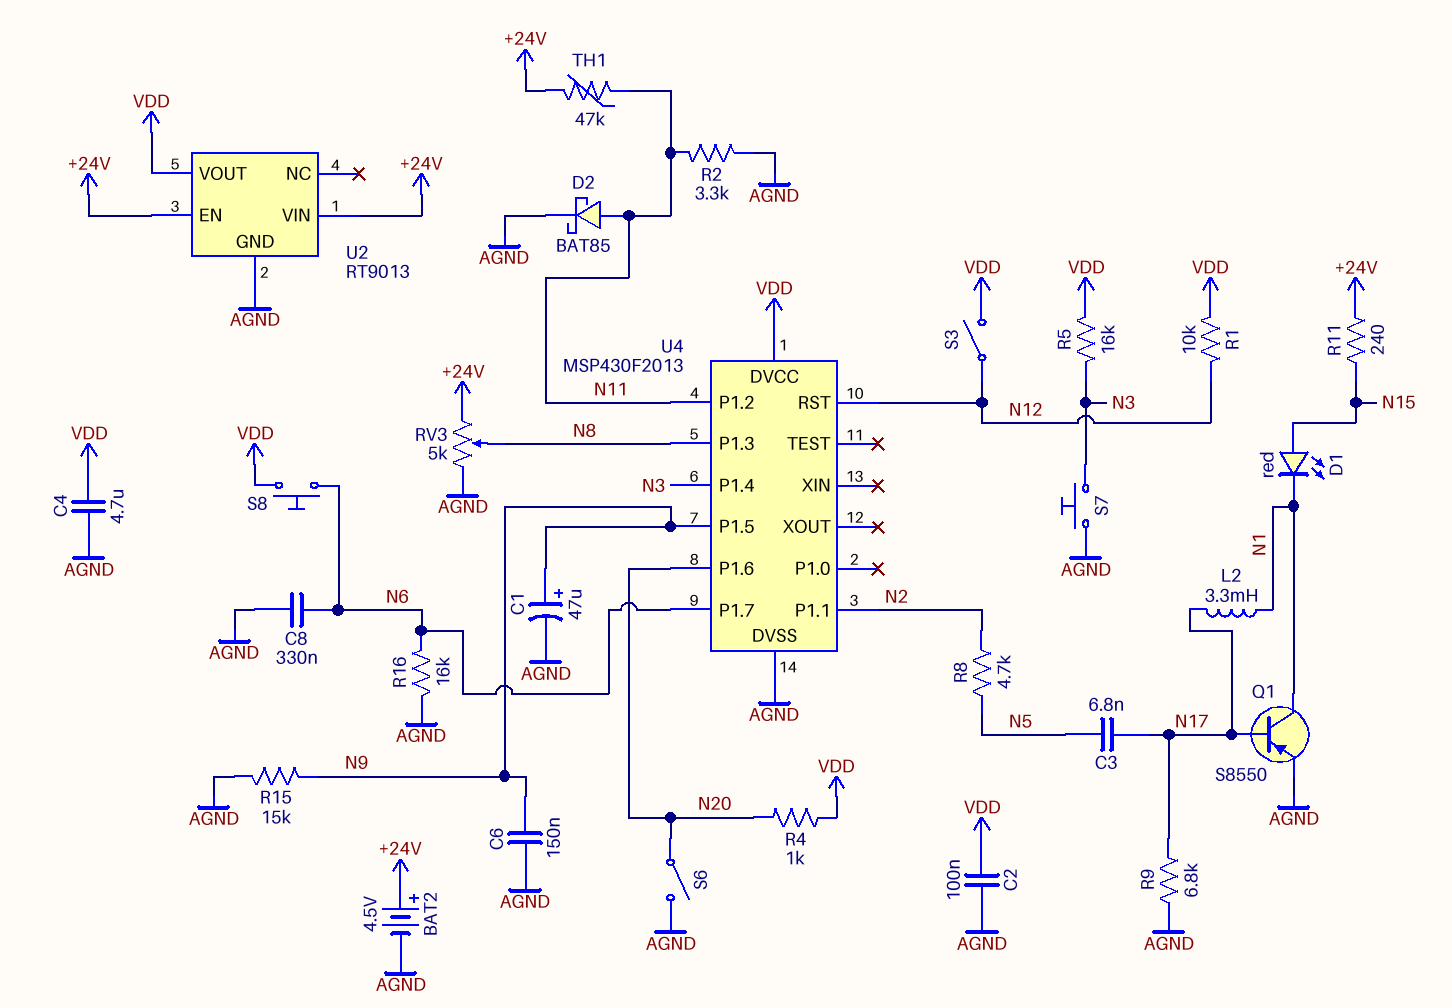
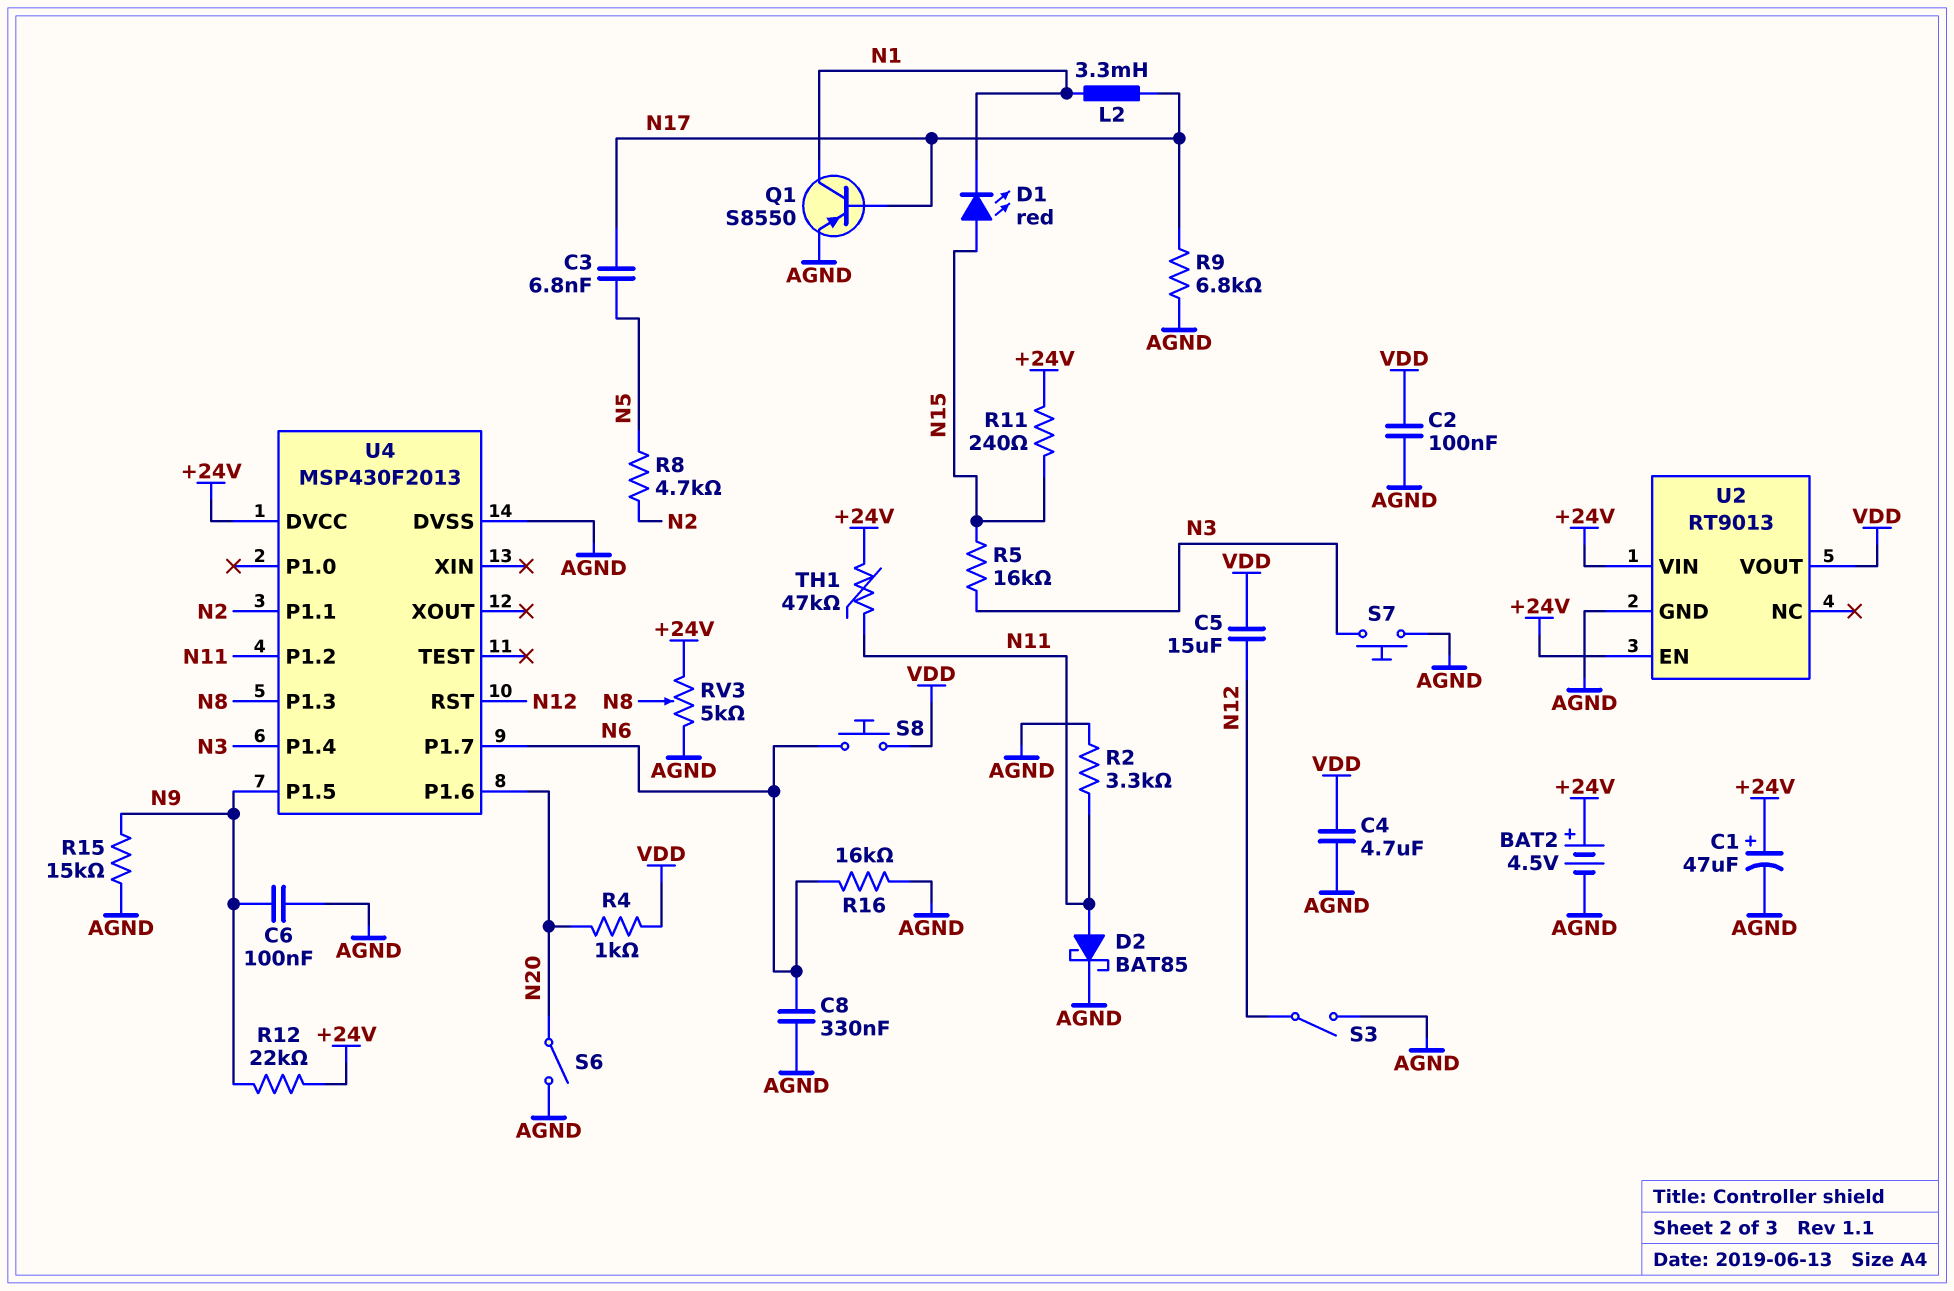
C1: 47uF (plus N9, minus AGND) -> 47uF (plus +24V, minus AGND)
C5: none -> 15uF (N12, VDD)
C6: 150nF (AGND, N9) -> 100nF (AGND, N9)
R1: 10k (N12, VDD) -> none
R5: 16k (N3, VDD) -> 16k (N3, N15)
R12: none -> 22k (+24V, N9)
S3: switch (N12, VDD) -> switch (AGND, N12)
U4 pin DVCC: VDD -> +24V

